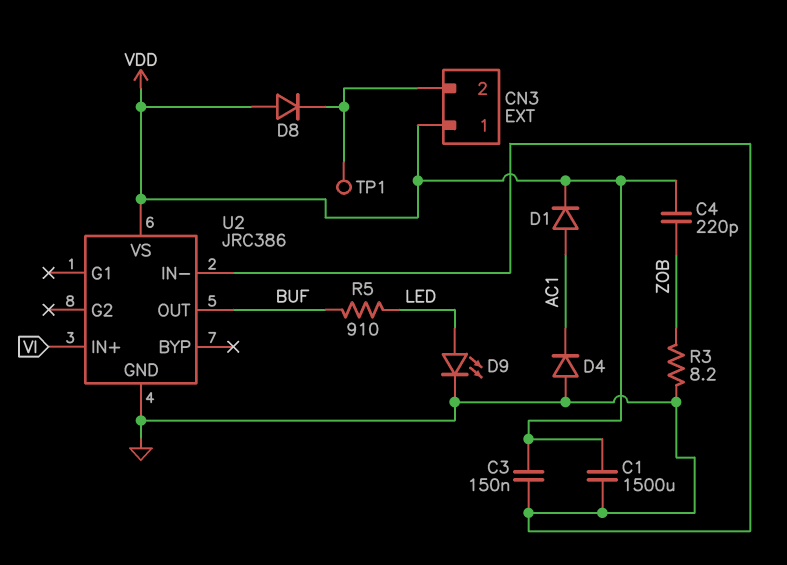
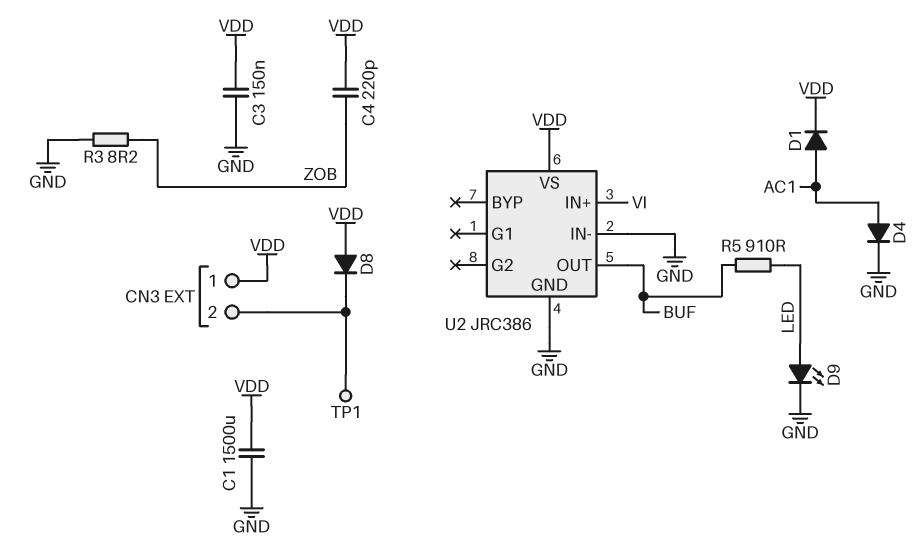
D4: diode (A GND, K AC1) -> diode (A AC1, K GND)

